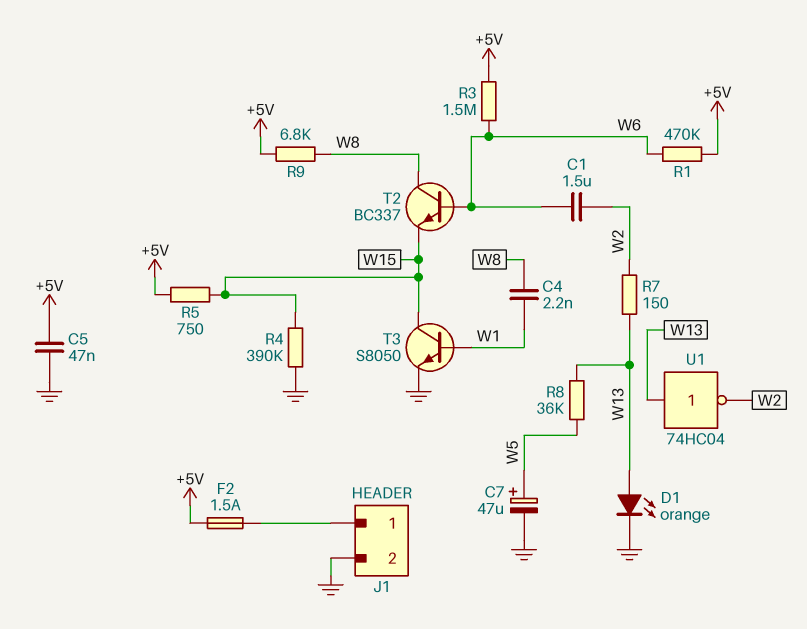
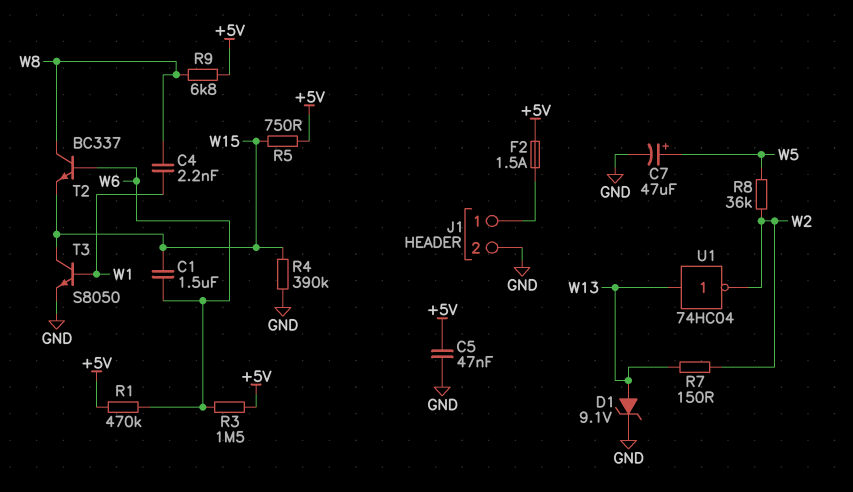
C1: 1.5uF (W2, W6) -> 1.5uF (W6, W15)
D1: LED orange (A W13, K GND) -> zener 9.1V (A W13, K GND)
R8: 36k (W5, W13) -> 36k (W2, W5)

